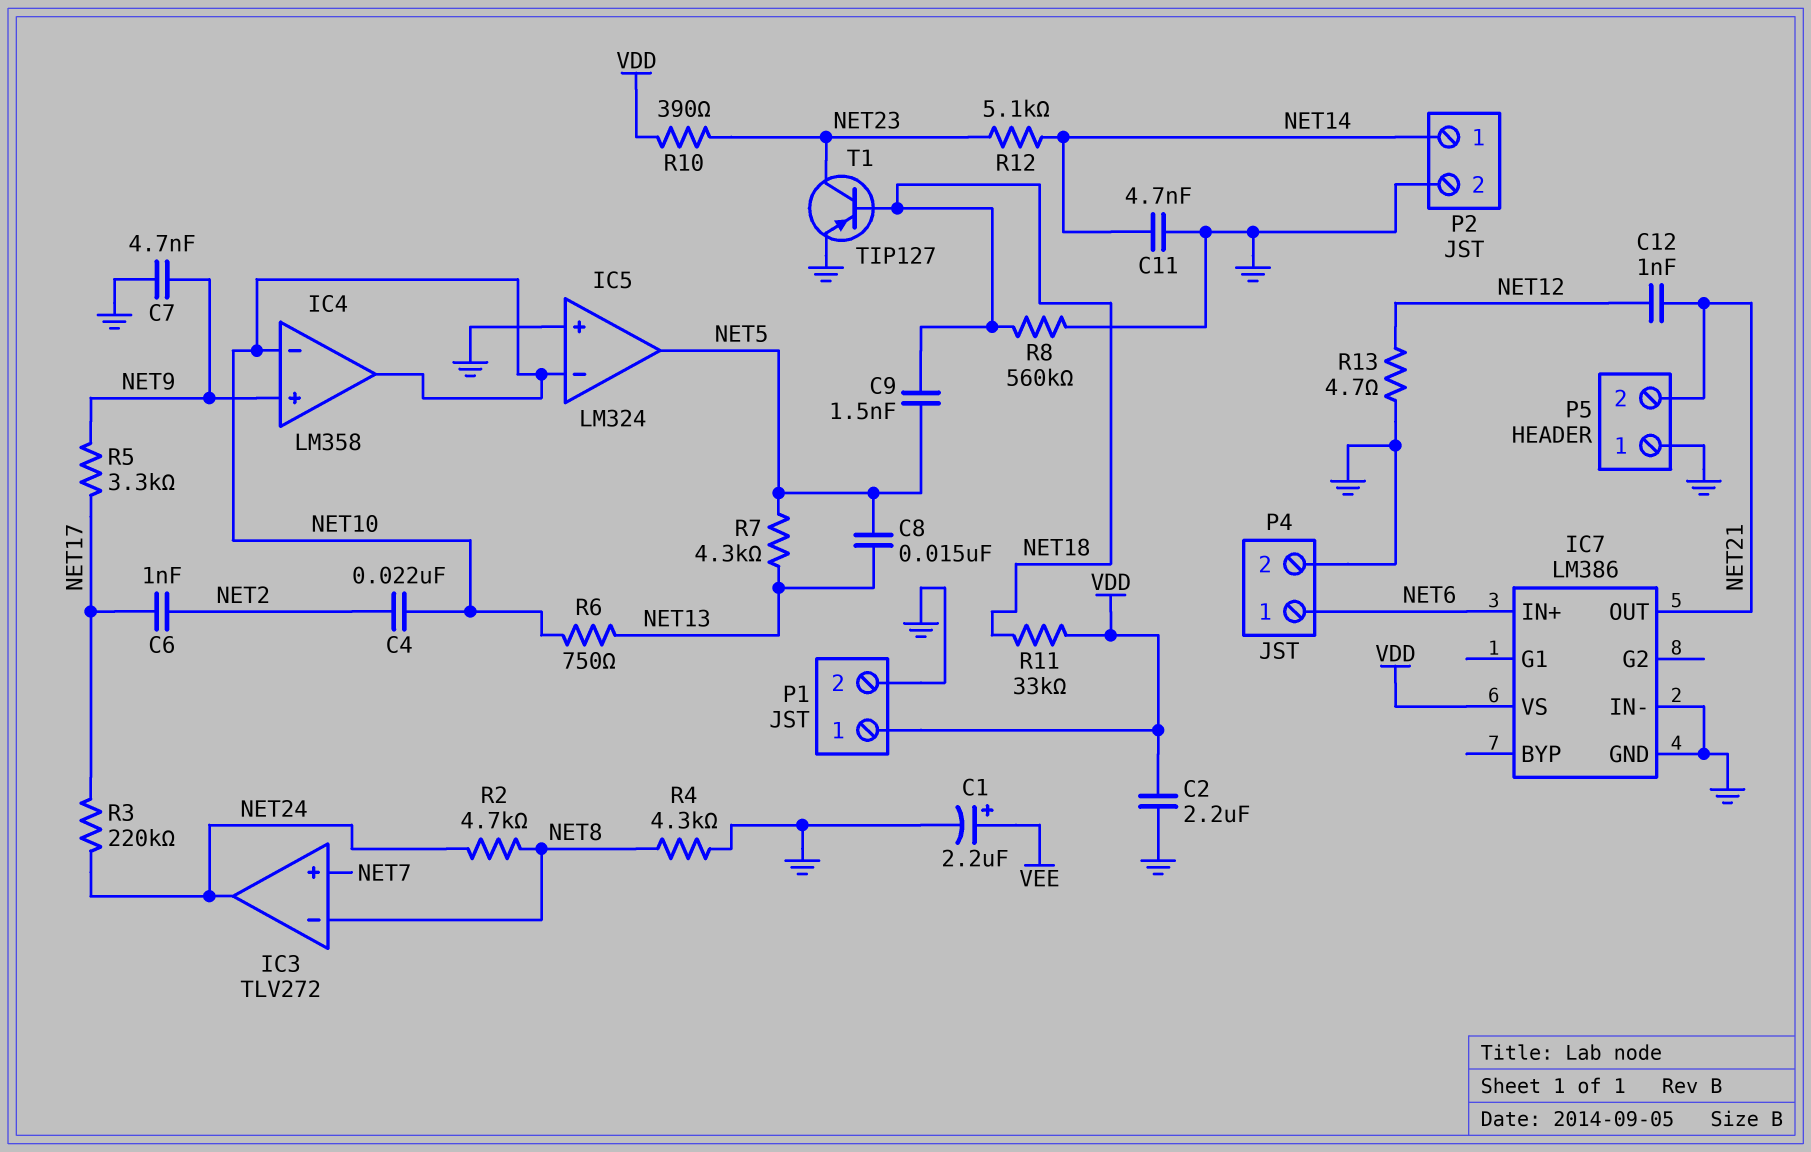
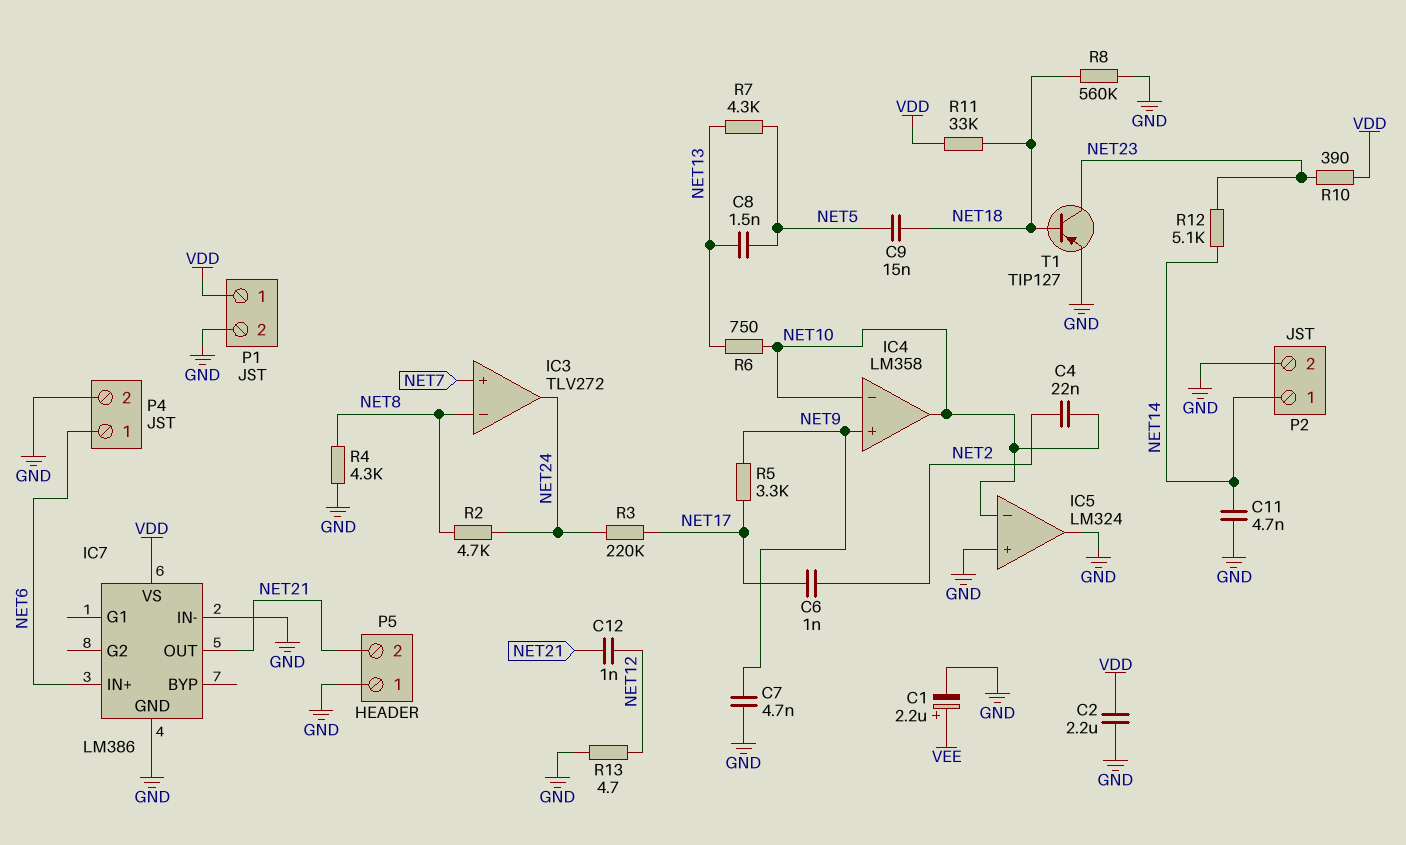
C8: 15nF (NET5, NET13) -> 1.5nF (NET5, NET13)
C9: 1.5nF (NET5, NET18) -> 15nF (NET5, NET18)
IC5 pin out: NET5 -> GND

